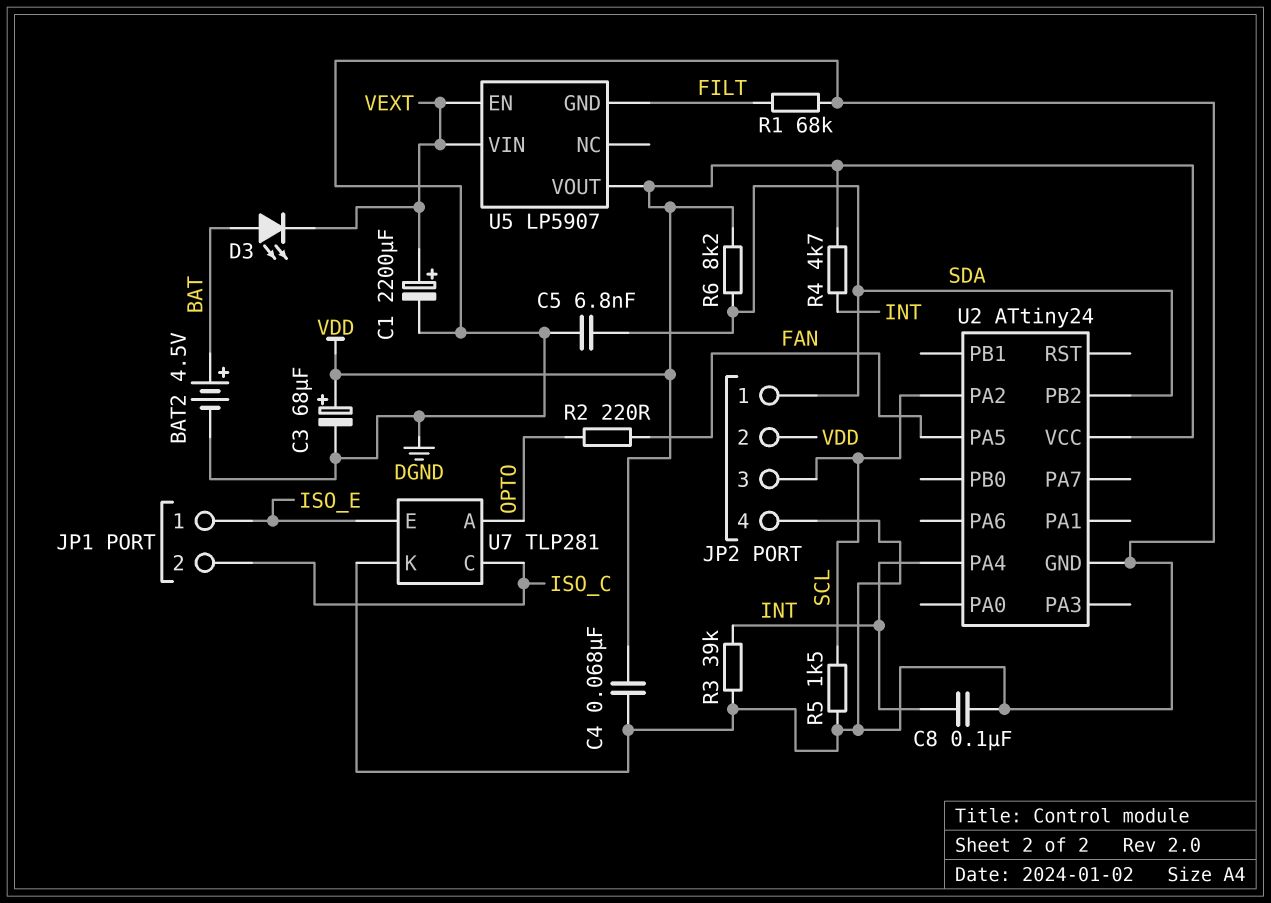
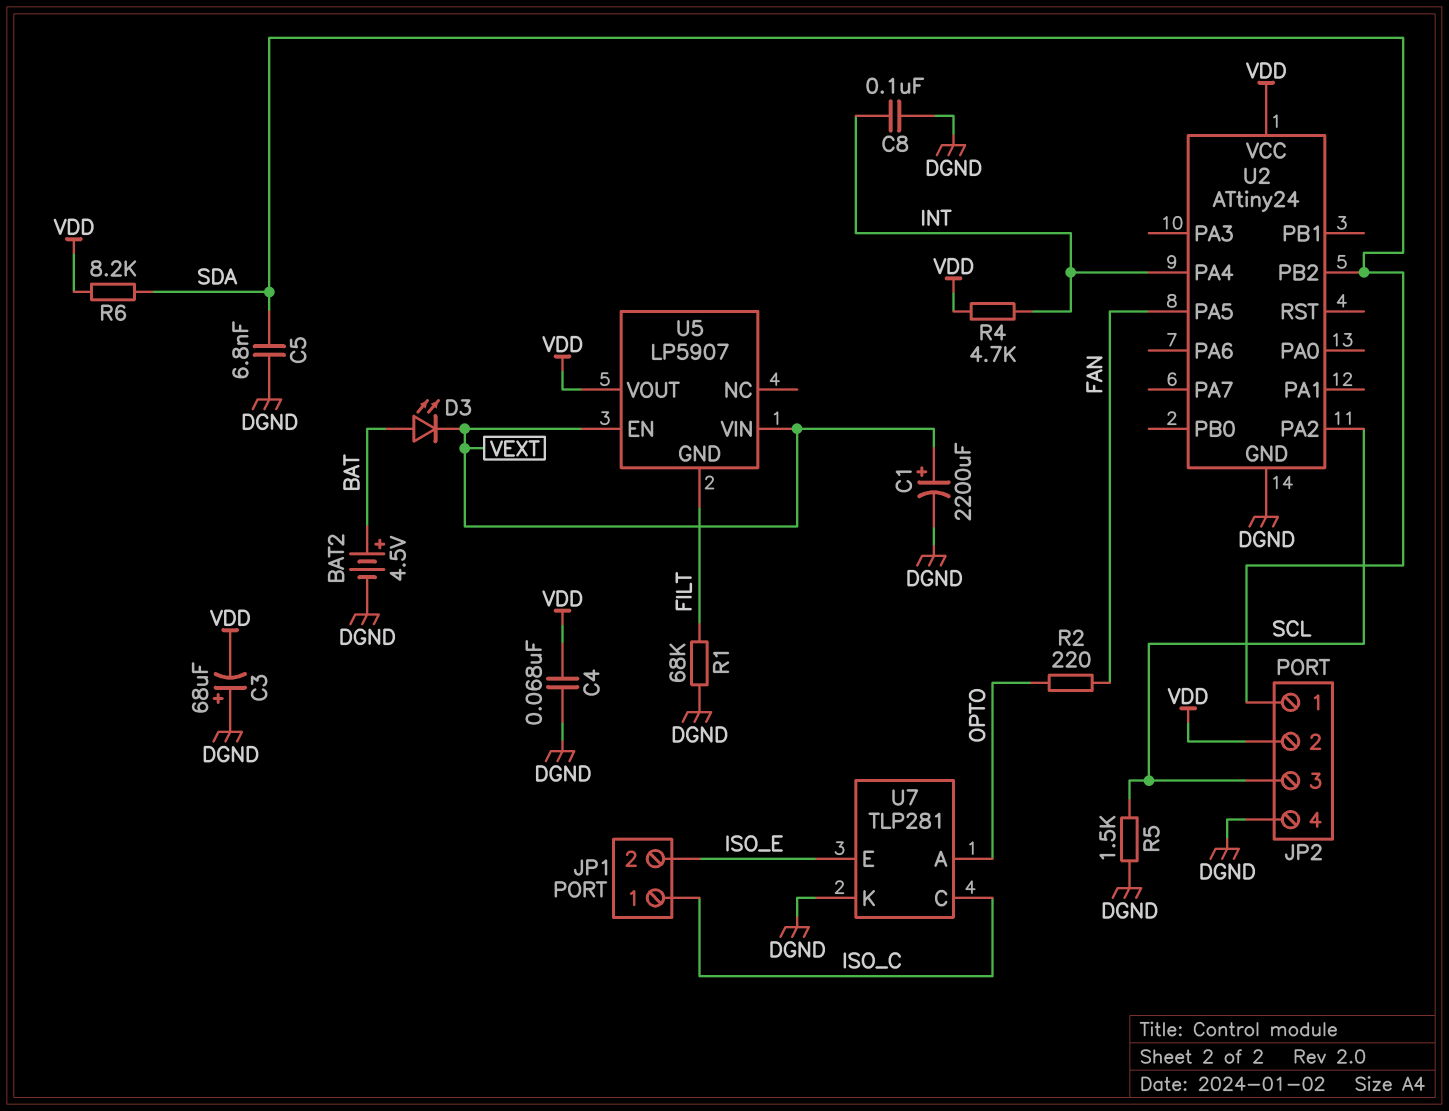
C3: 68uF (plus VDD, minus DGND) -> 68uF (plus DGND, minus VDD)
JP1 pin 1: ISO_E -> ISO_C
JP1 pin 2: ISO_C -> ISO_E
R3: 39k (DGND, INT) -> none

